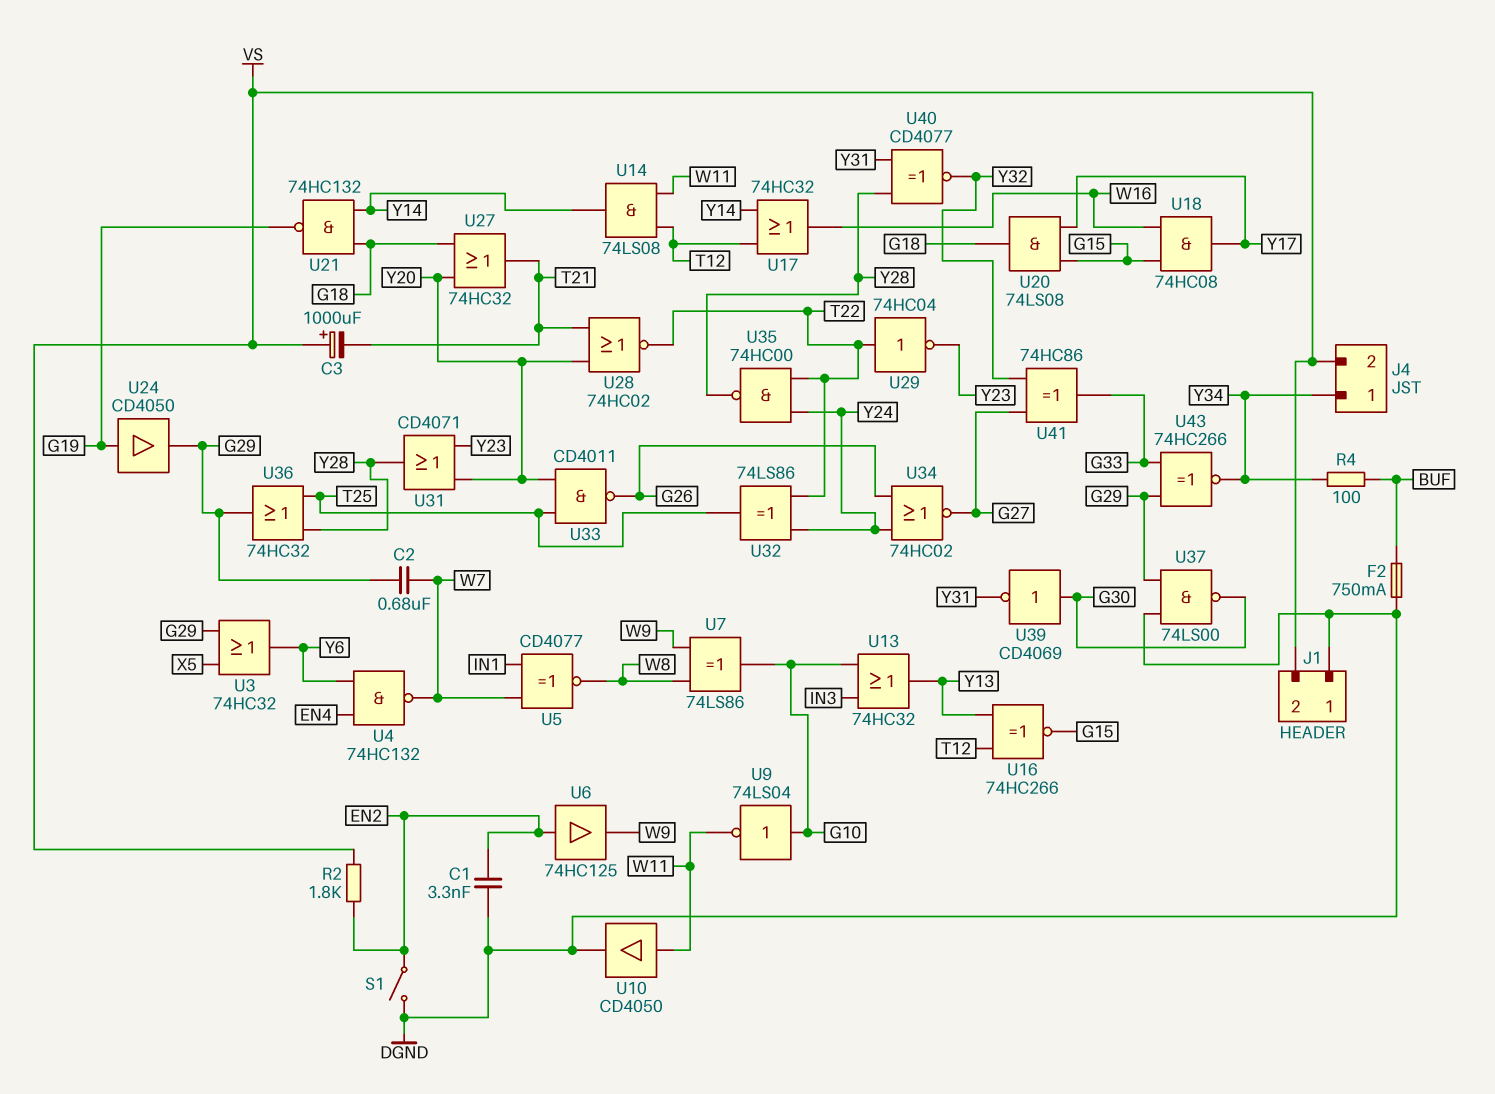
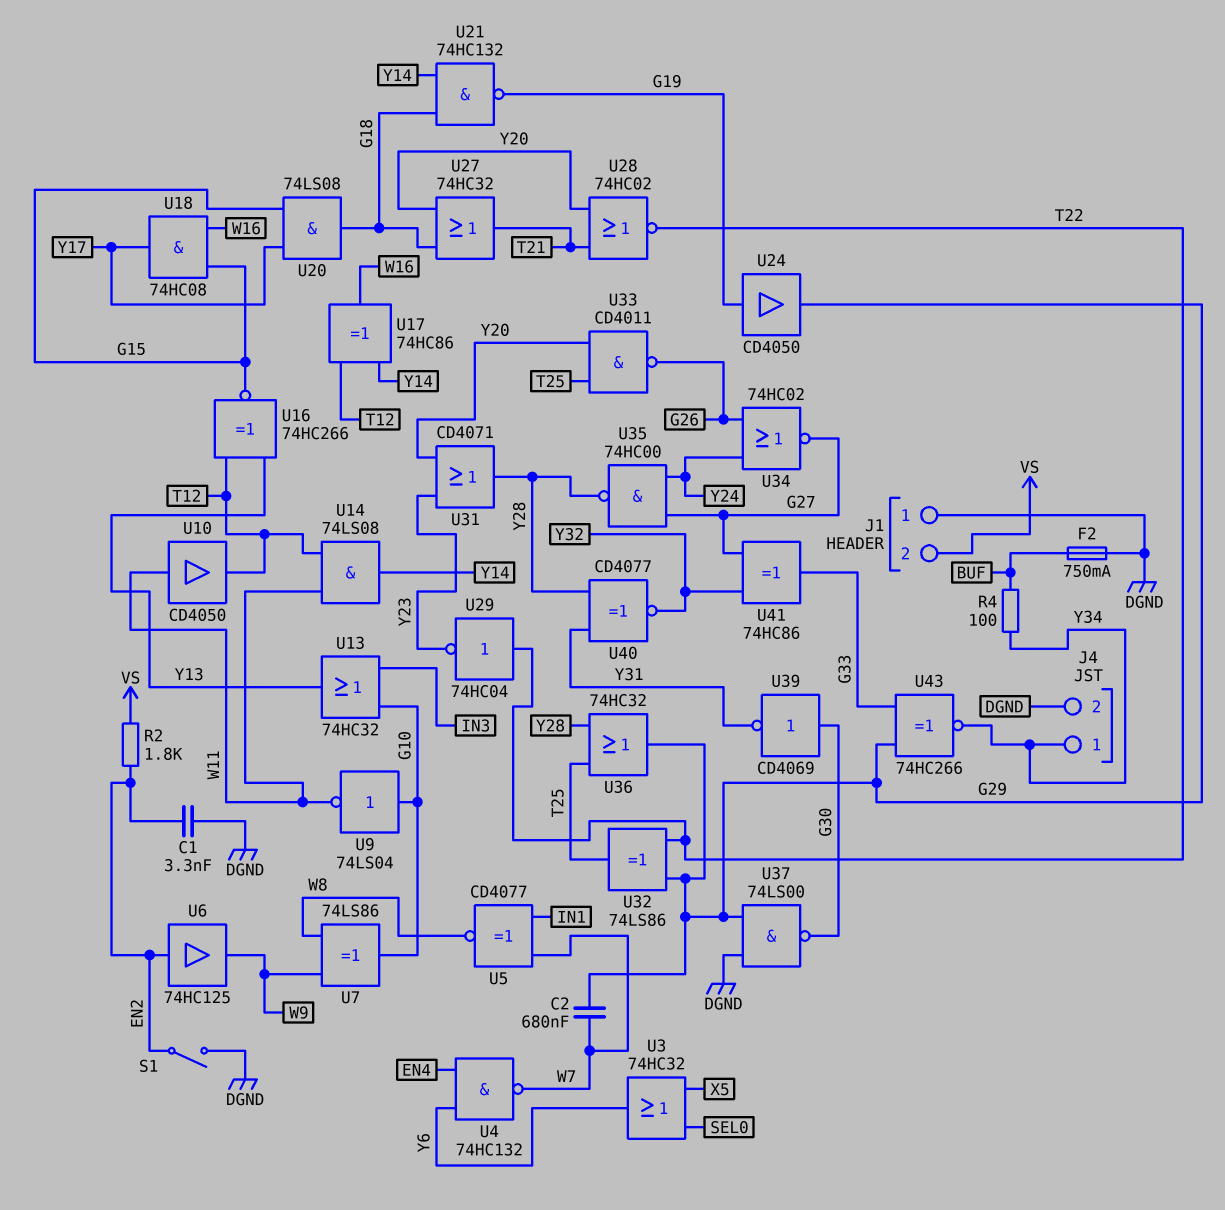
C3: 1000uF (plus VS, minus T21) -> none
J4 pin 2: VS -> DGND
U3: OR 74HC32 (in G29, in X5, out Y6) -> OR 74HC32 (in SEL0, in X5, out Y6)
U10: buffer CD4050 (in W11, out DGND) -> buffer CD4050 (in W11, out T12)
U17: OR 74HC32 (in T12, in Y14, out W16) -> XOR 74HC86 (in T12, in Y14, out W16)
U32: XOR 74LS86 (in T22, in Y24, out T25) -> XOR 74LS86 (in G29, in T22, out T25)
U35: NAND 74HC00 (in T22, in Y24, out Y28) -> NAND 74HC00 (in G27, in Y24, out Y28)

